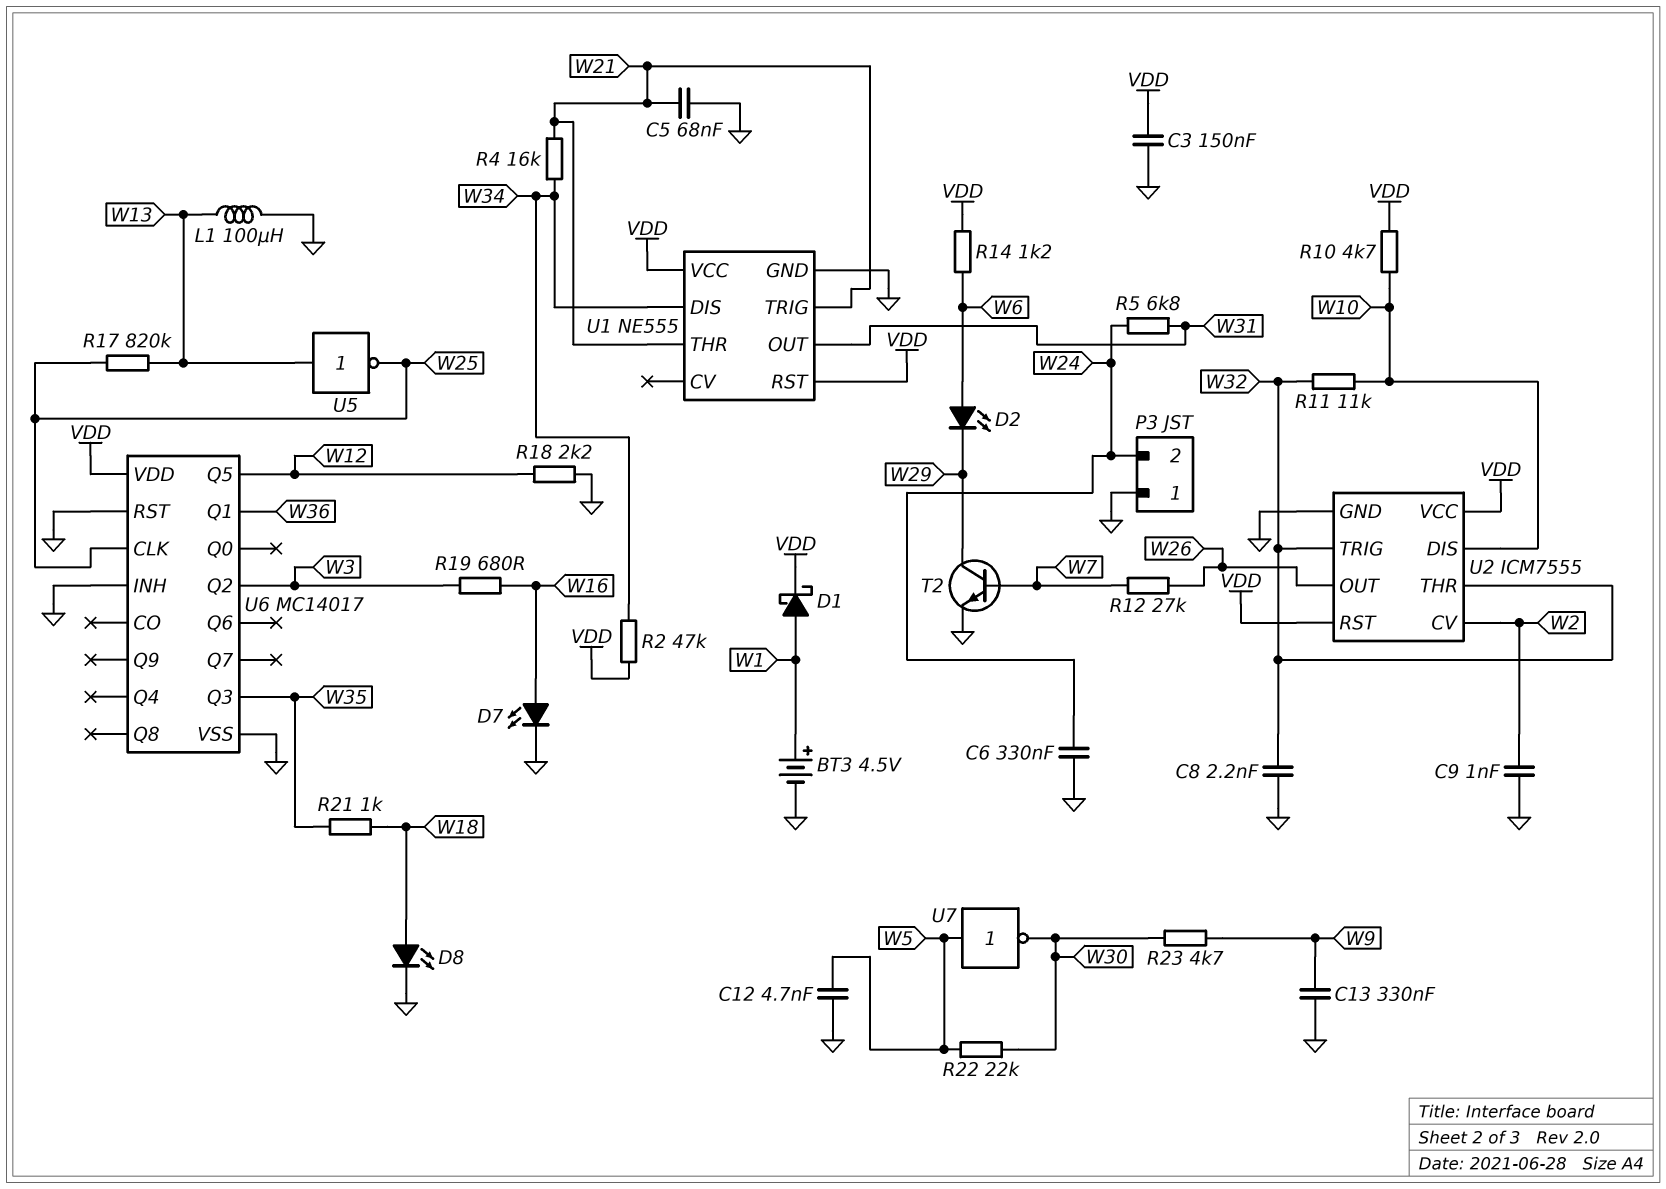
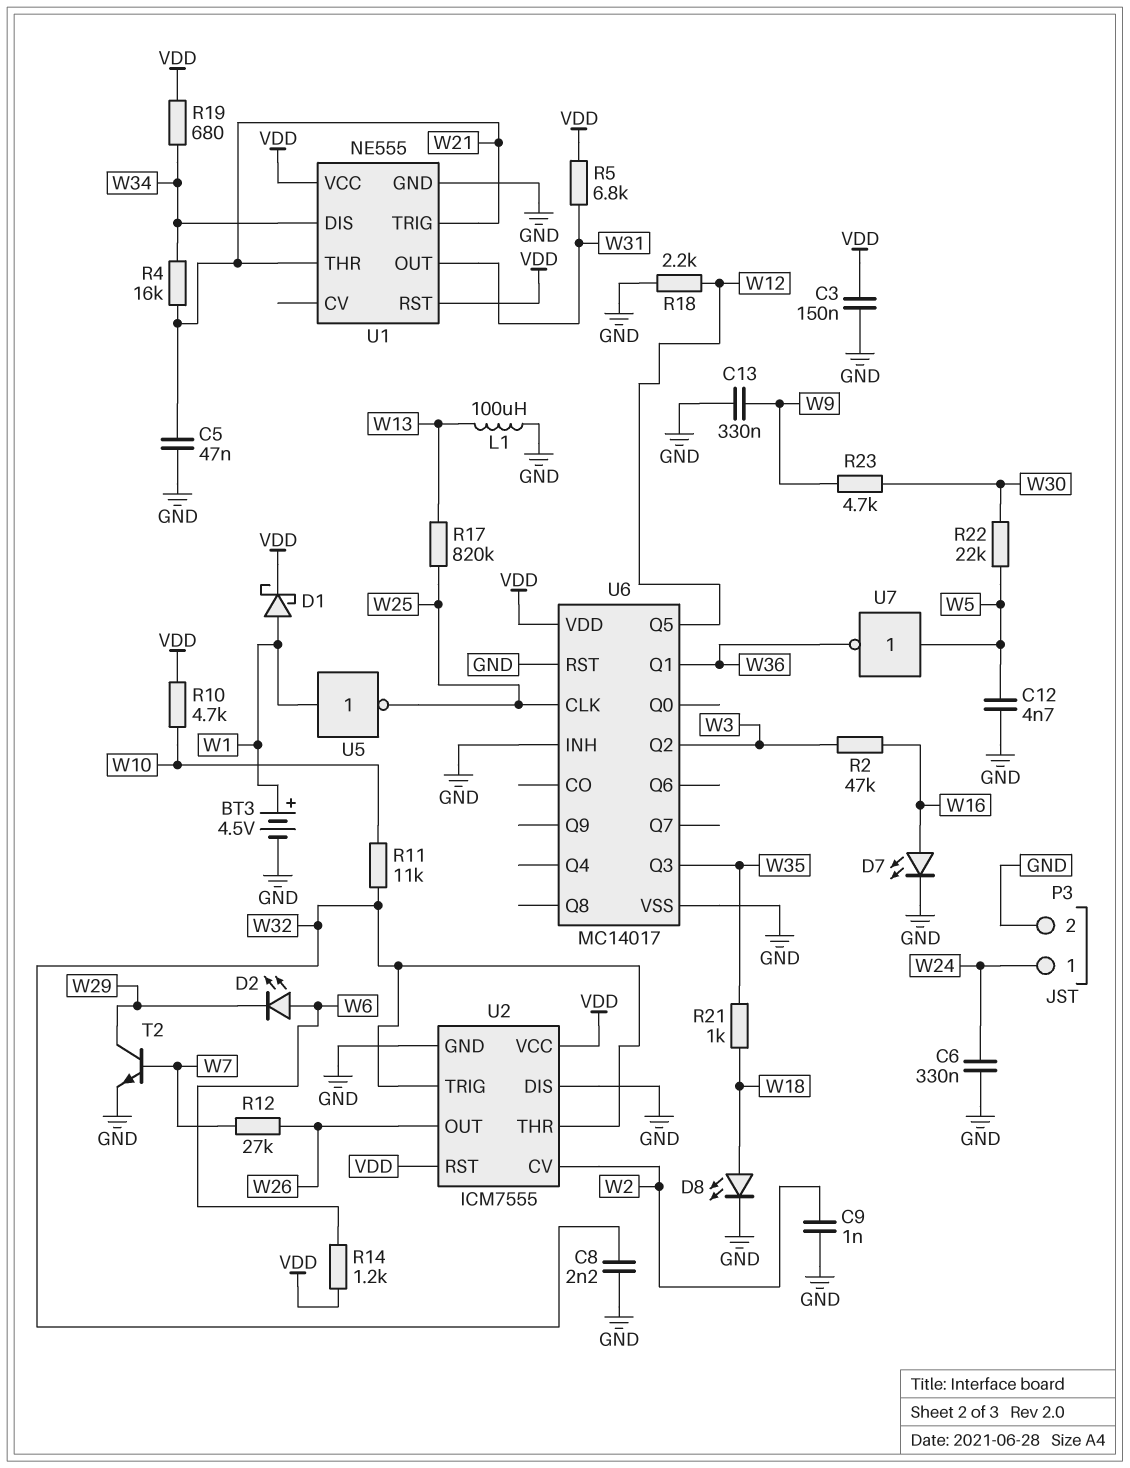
C5: 68nF (GND, W21) -> 47nF (GND, W21)
P3 pin 1: GND -> W24
P3 pin 2: W24 -> GND
R2: 47k (VDD, W34) -> 47k (W3, W16)
R5: 6.8k (W24, W31) -> 6.8k (VDD, W31)
R19: 680 (W3, W16) -> 680 (VDD, W34)
U2 pin DIS: W10 -> GND
U5: NOT (in W13, out W25) -> NOT (in W1, out W25)
U7: NOT (in W5, out W30) -> NOT (in W5, out W36)

